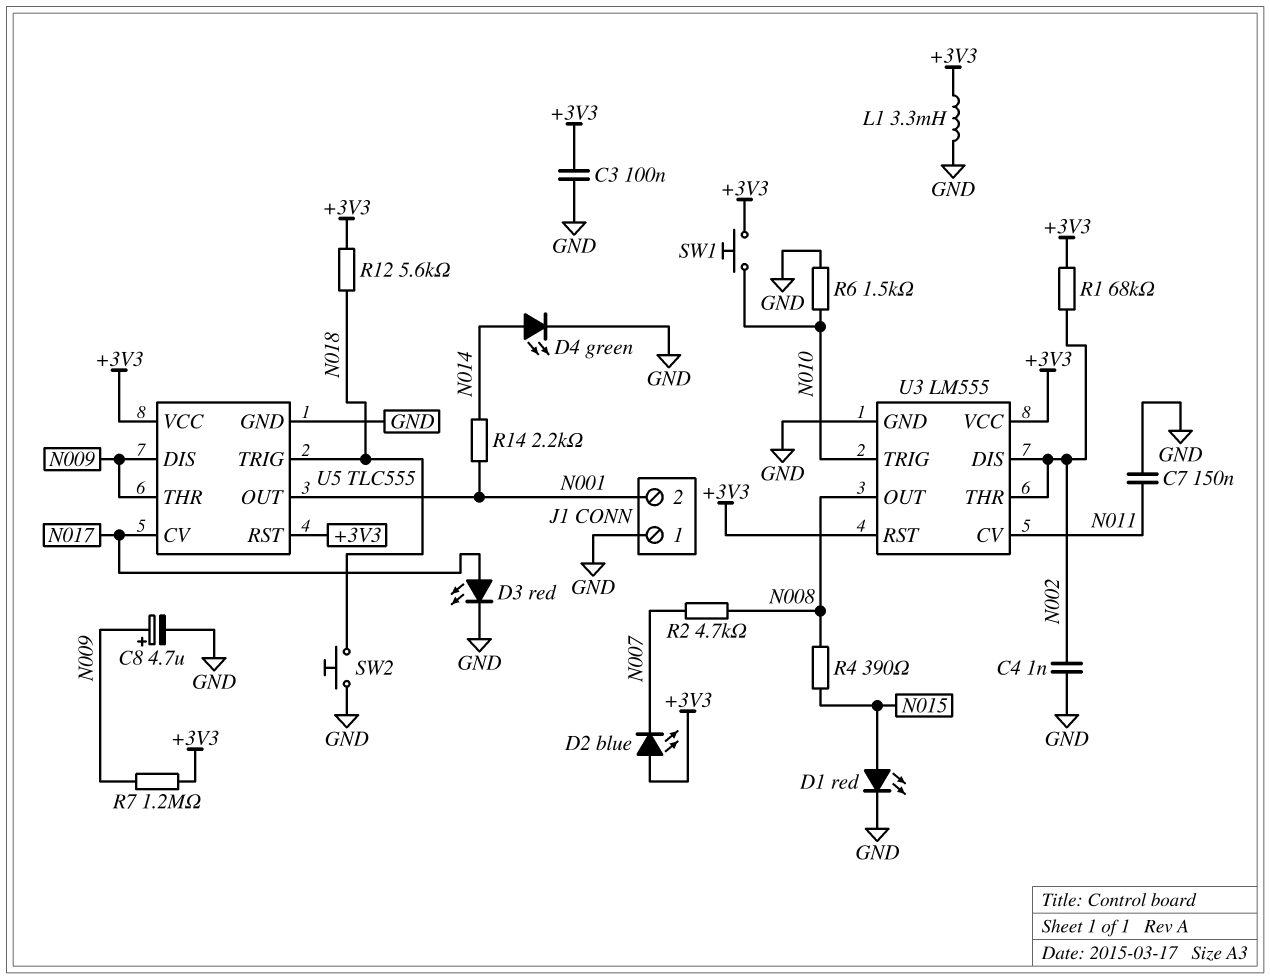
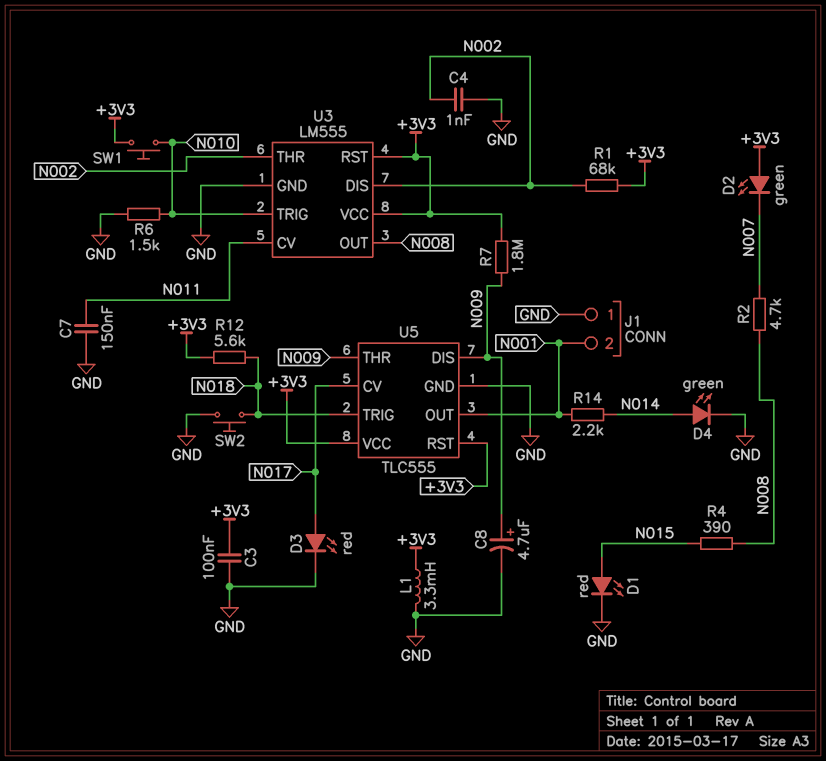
D2: LED blue (A +3V3, K N007) -> LED green (A +3V3, K N007)
R7: 1.2M (+3V3, N009) -> 1.8M (+3V3, N009)

